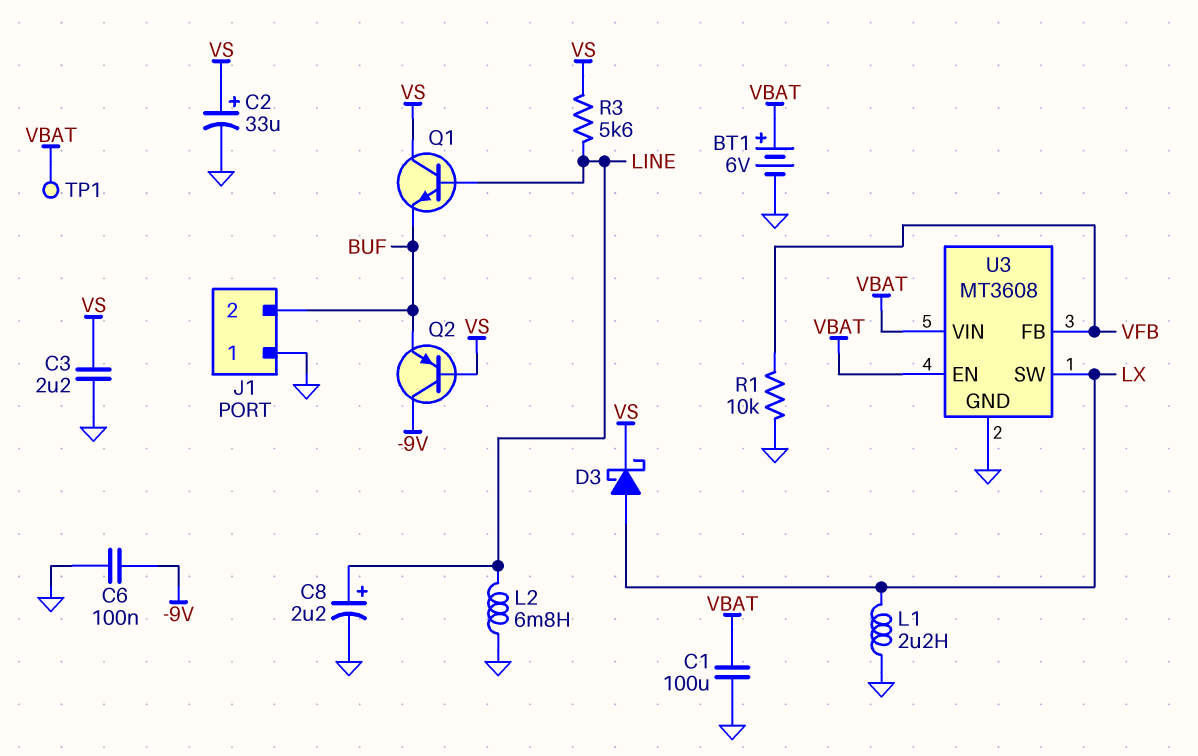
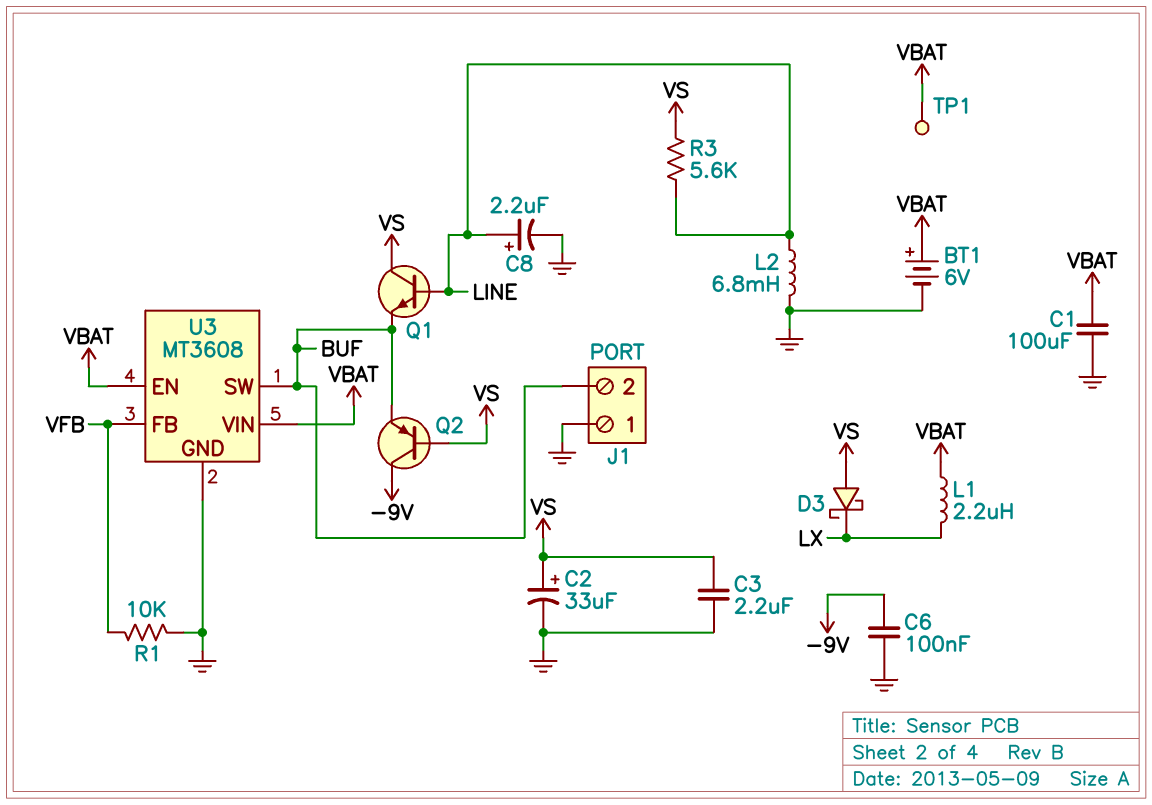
D3: schottky (A LX, K VS) -> schottky (A VS, K LX)
L1: 2.2uH (GND, LX) -> 2.2uH (LX, VBAT)
U3 pin SW: LX -> BUF

